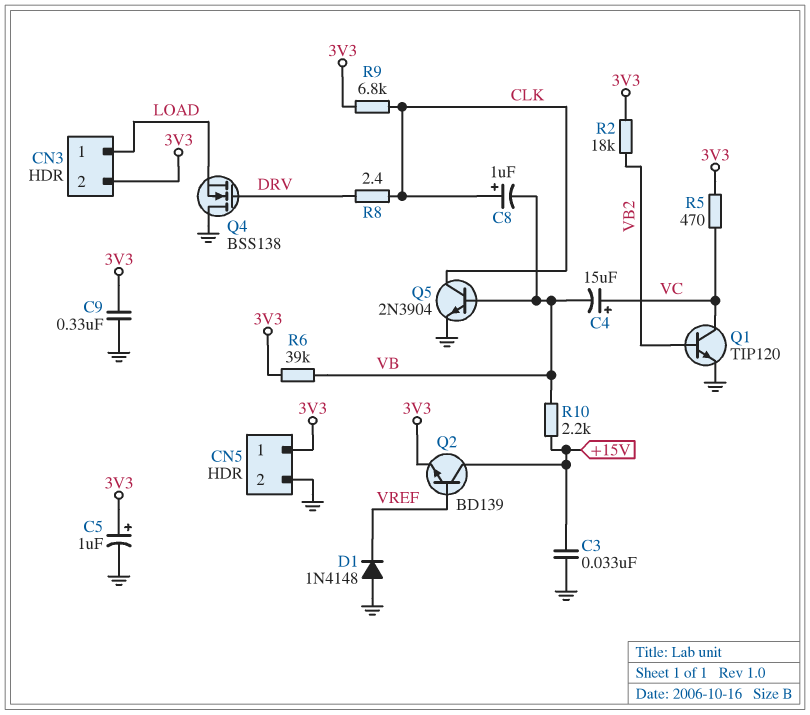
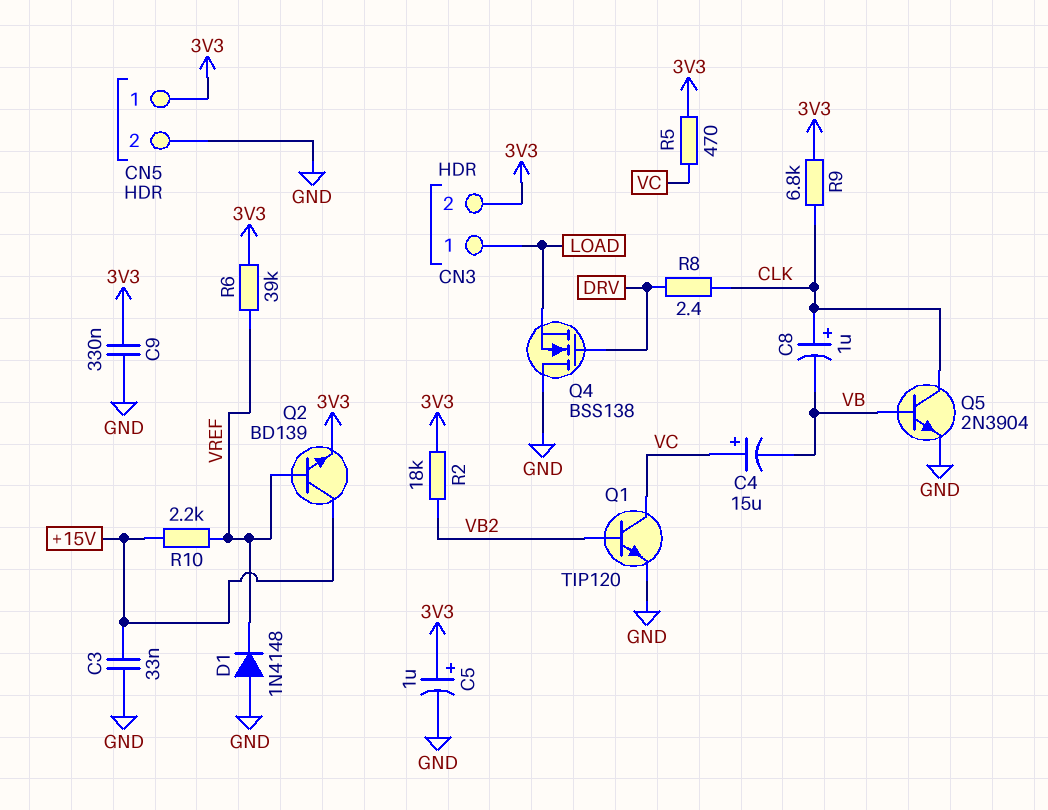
R6: 39k (3V3, VB) -> 39k (3V3, VREF)
R10: 2.2k (+15V, VB) -> 2.2k (+15V, VREF)

